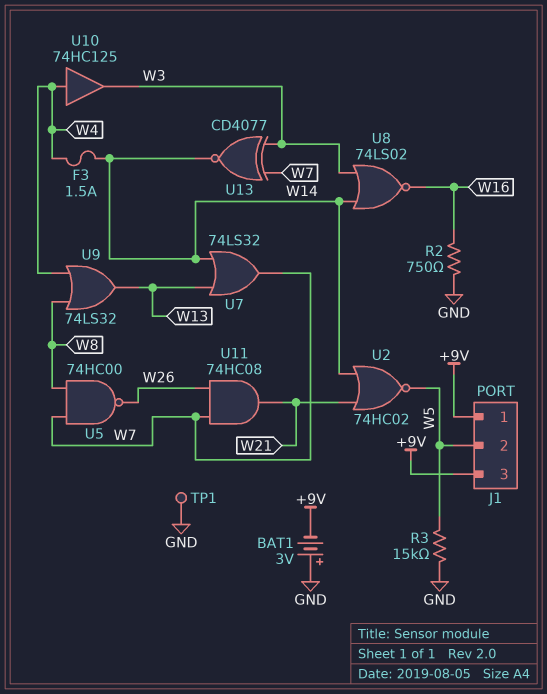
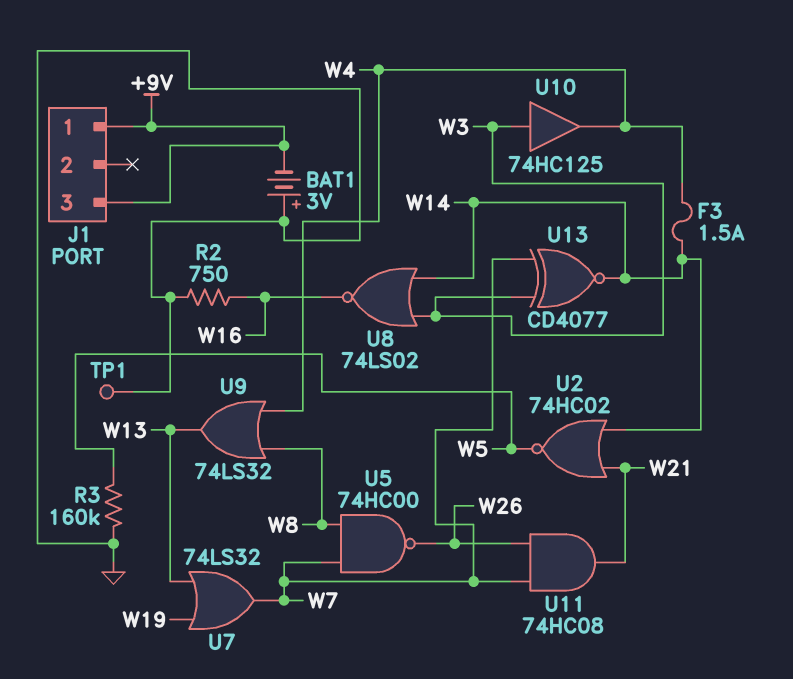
J1 pin 2: W5 -> none
R3: 15k (GND, W5) -> 160k (GND, W5)
U7: OR 74LS32 (in W13, in W14, out W7) -> OR 74LS32 (in W13, in W19, out W7)
U10: buffer 74HC125 (in W4, out W3) -> buffer 74HC125 (in W3, out W4)

